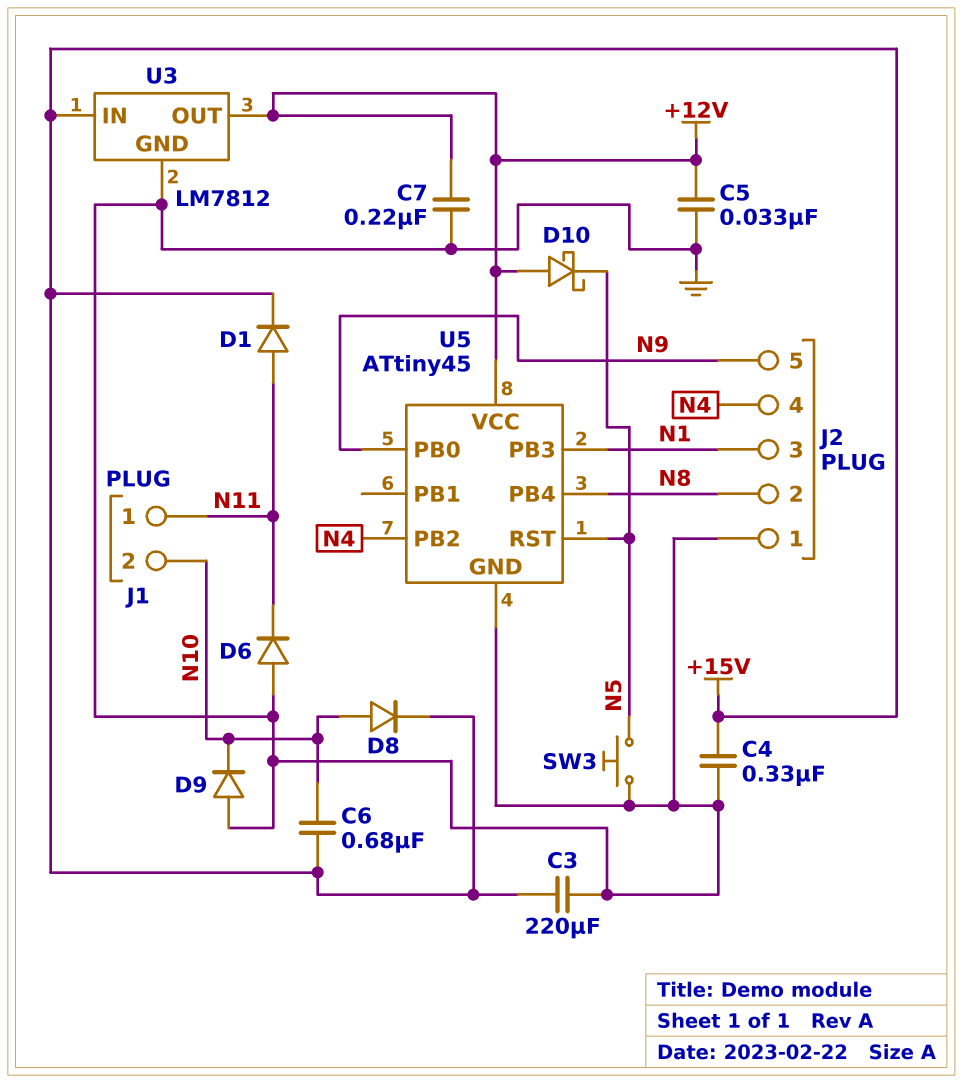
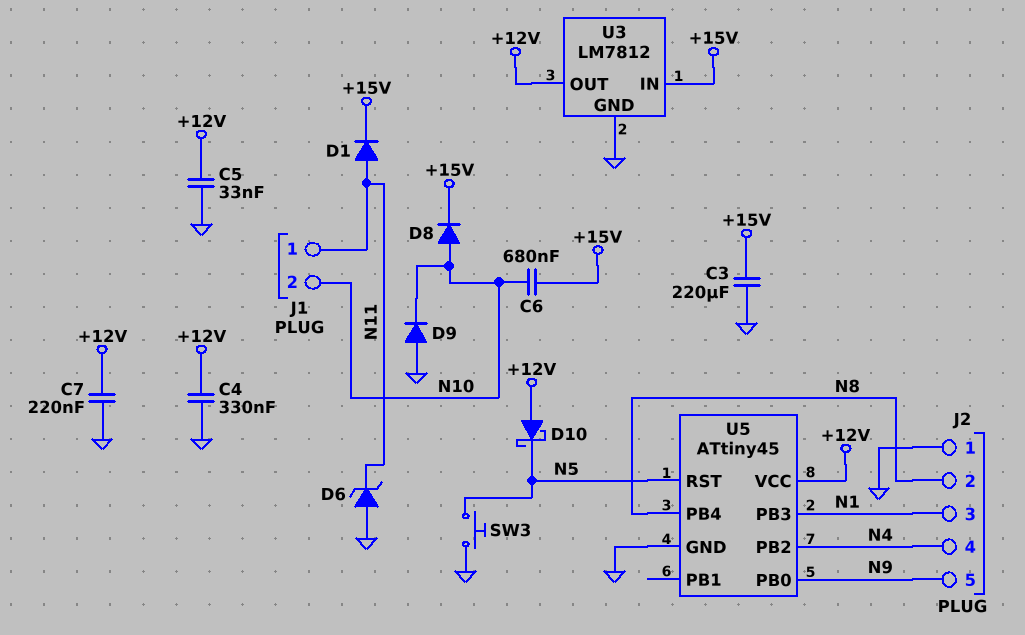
C4: 330nF (+15V, GND) -> 330nF (+12V, GND)
D6: diode (A GND, K N11) -> zener (A GND, K N11)

